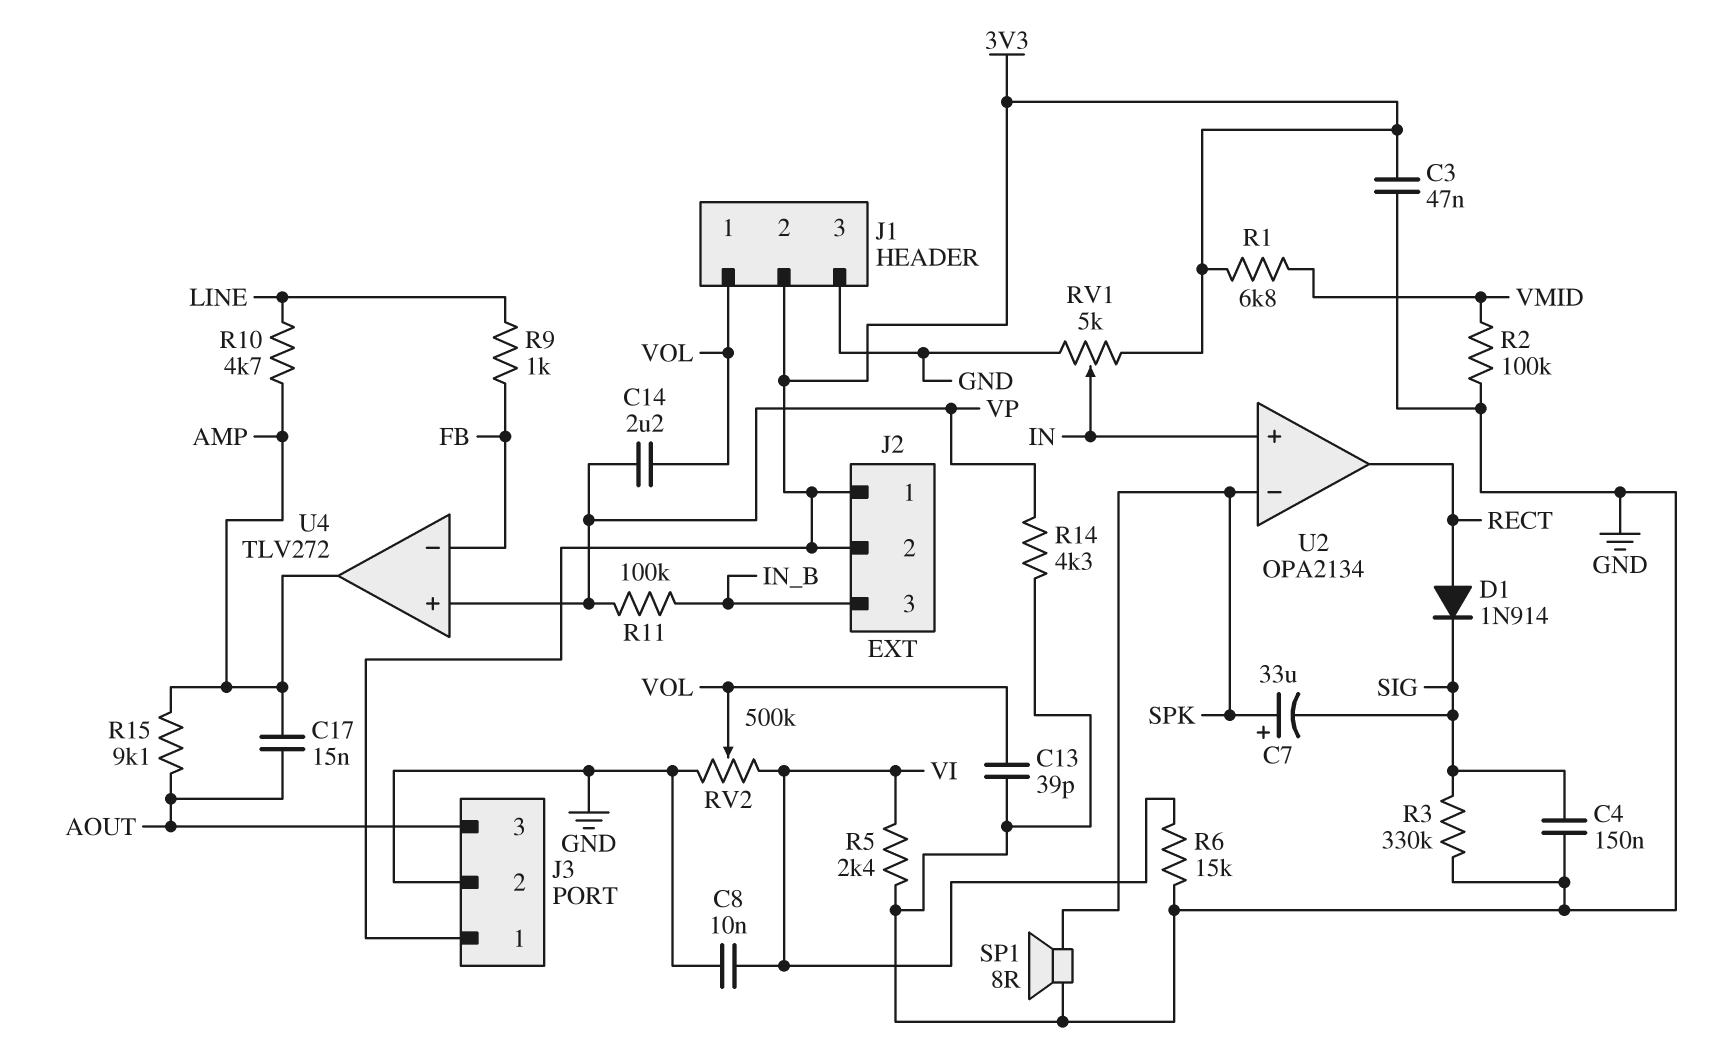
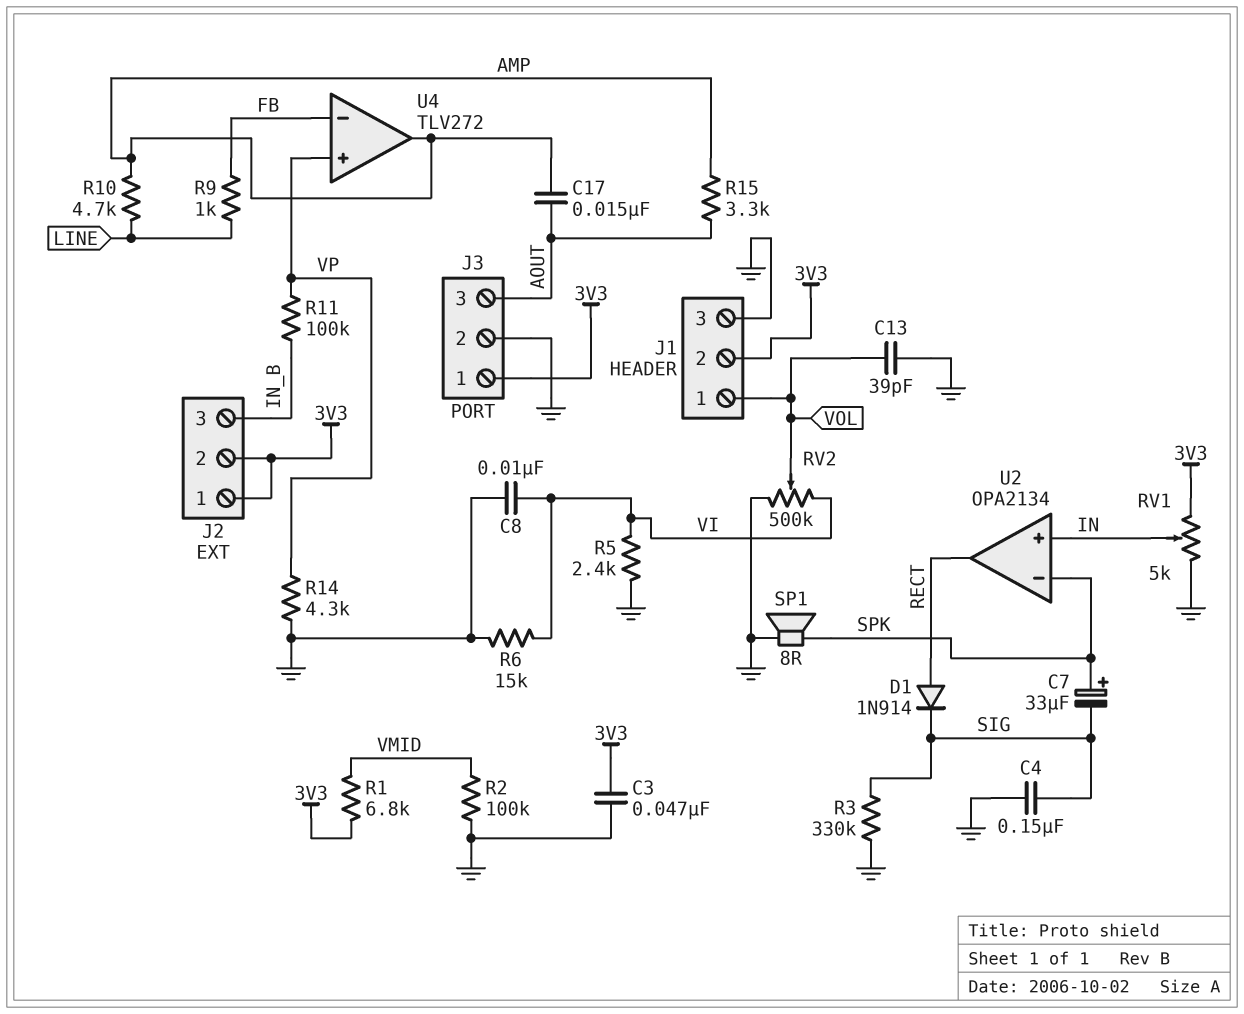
C14: 2.2uF (VOL, VP) -> none
R15: 9.1k (AMP, AOUT) -> 3.3k (AMP, AOUT)

